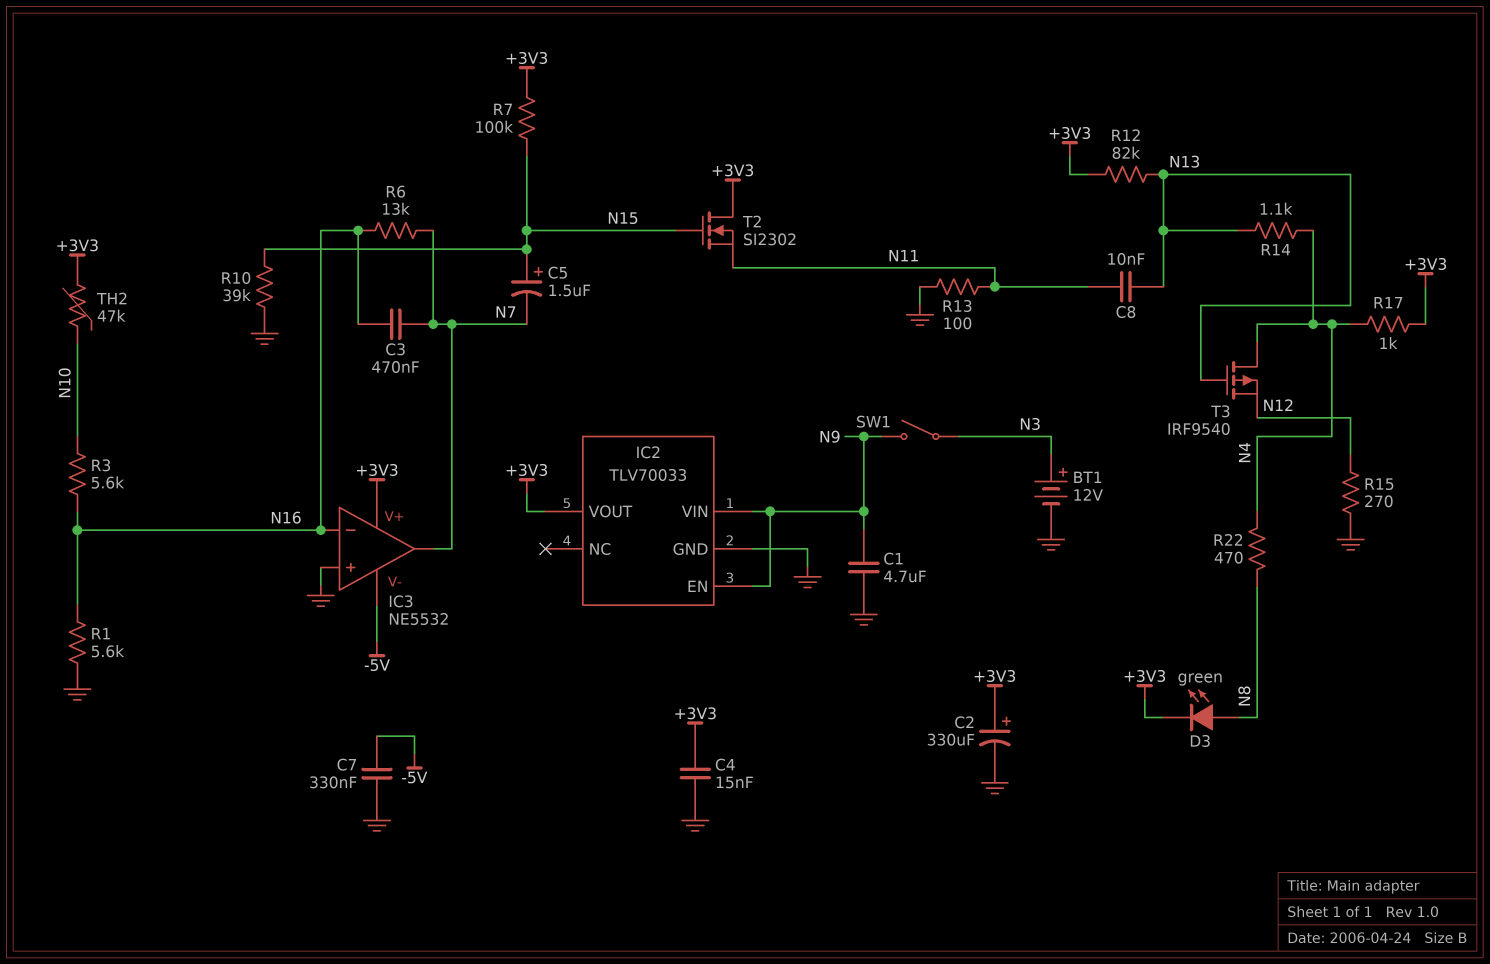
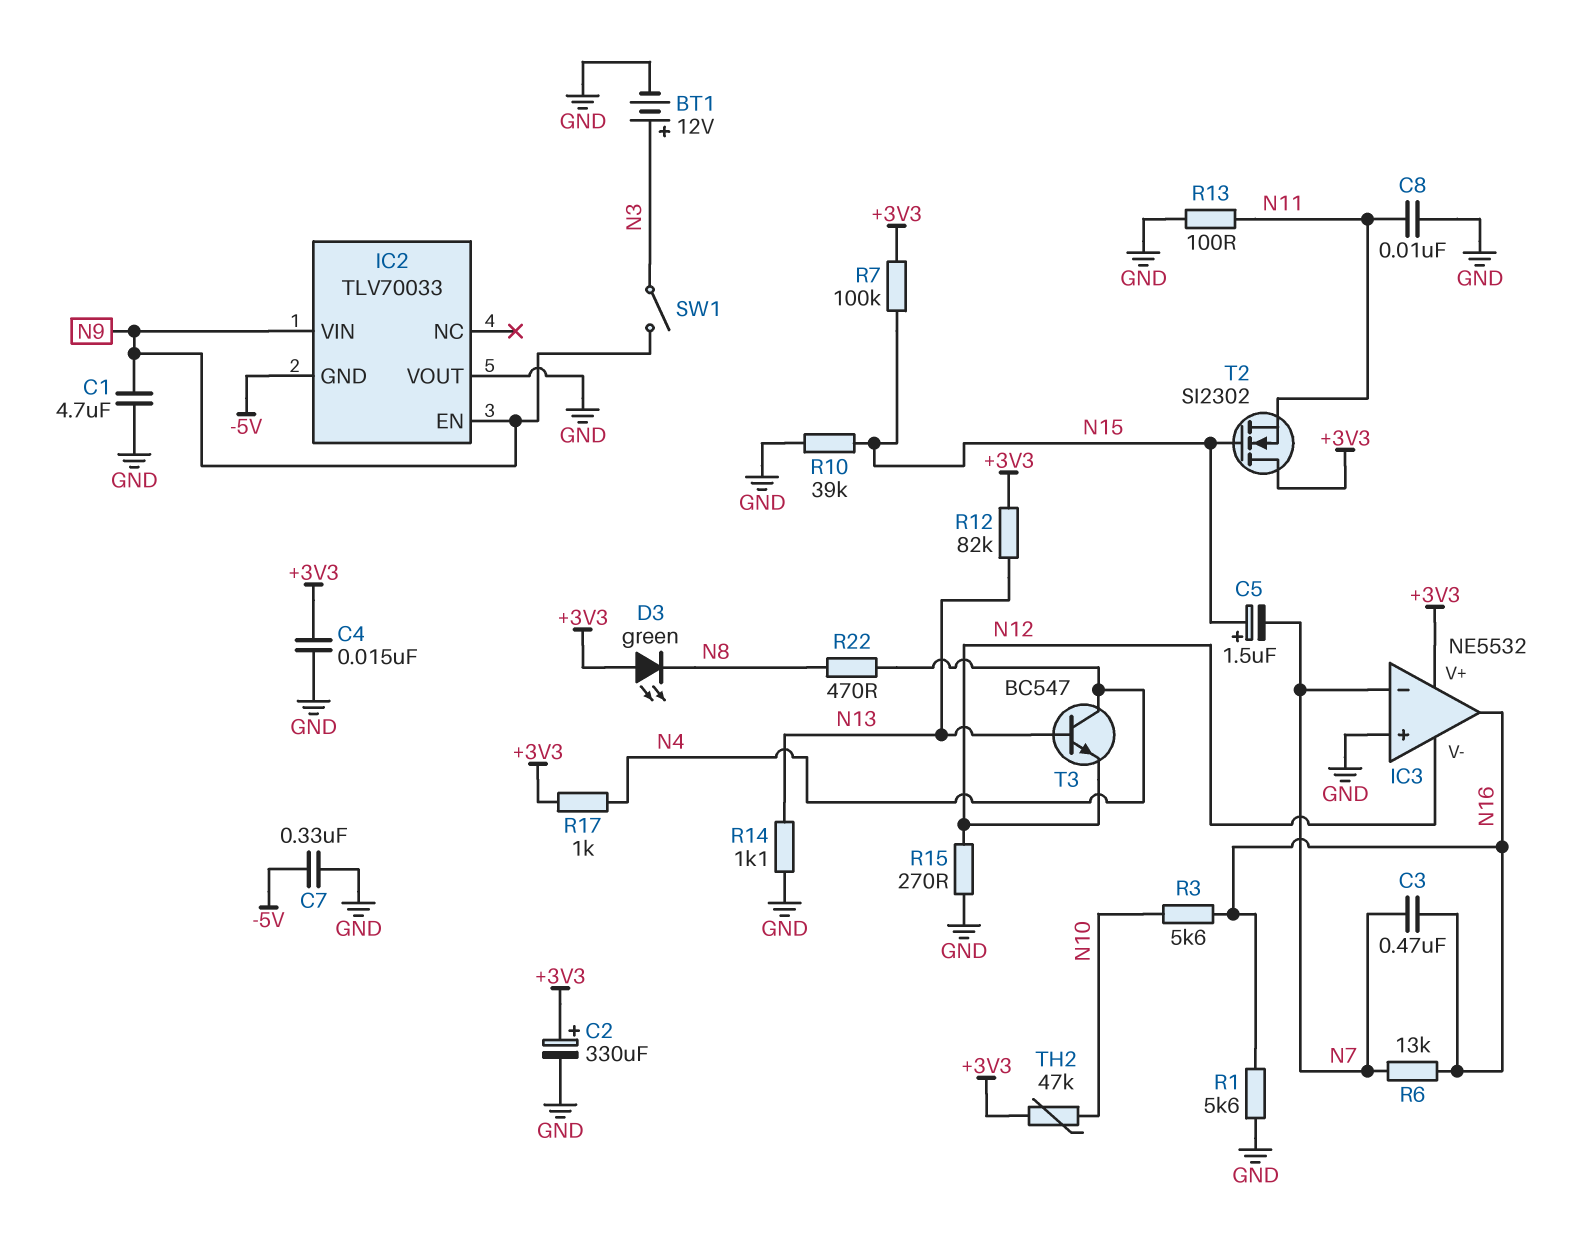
C8: 10nF (N11, N13) -> 10nF (GND, N11)
D3: LED green (A N8, K +3V3) -> LED green (A +3V3, K N8)
IC2 pin GND: GND -> -5V
IC2 pin VOUT: +3V3 -> GND
IC3 pin V-: -5V -> N12
IC3 pin in-: N16 -> N7
IC3 pin out: N7 -> N16
R14: 1.1k (N4, N13) -> 1.1k (GND, N13)
T3: PMOS IRF9540 (G N13, D N4, S N12) -> NPN BC547 (B N13, C N4, E N12)

